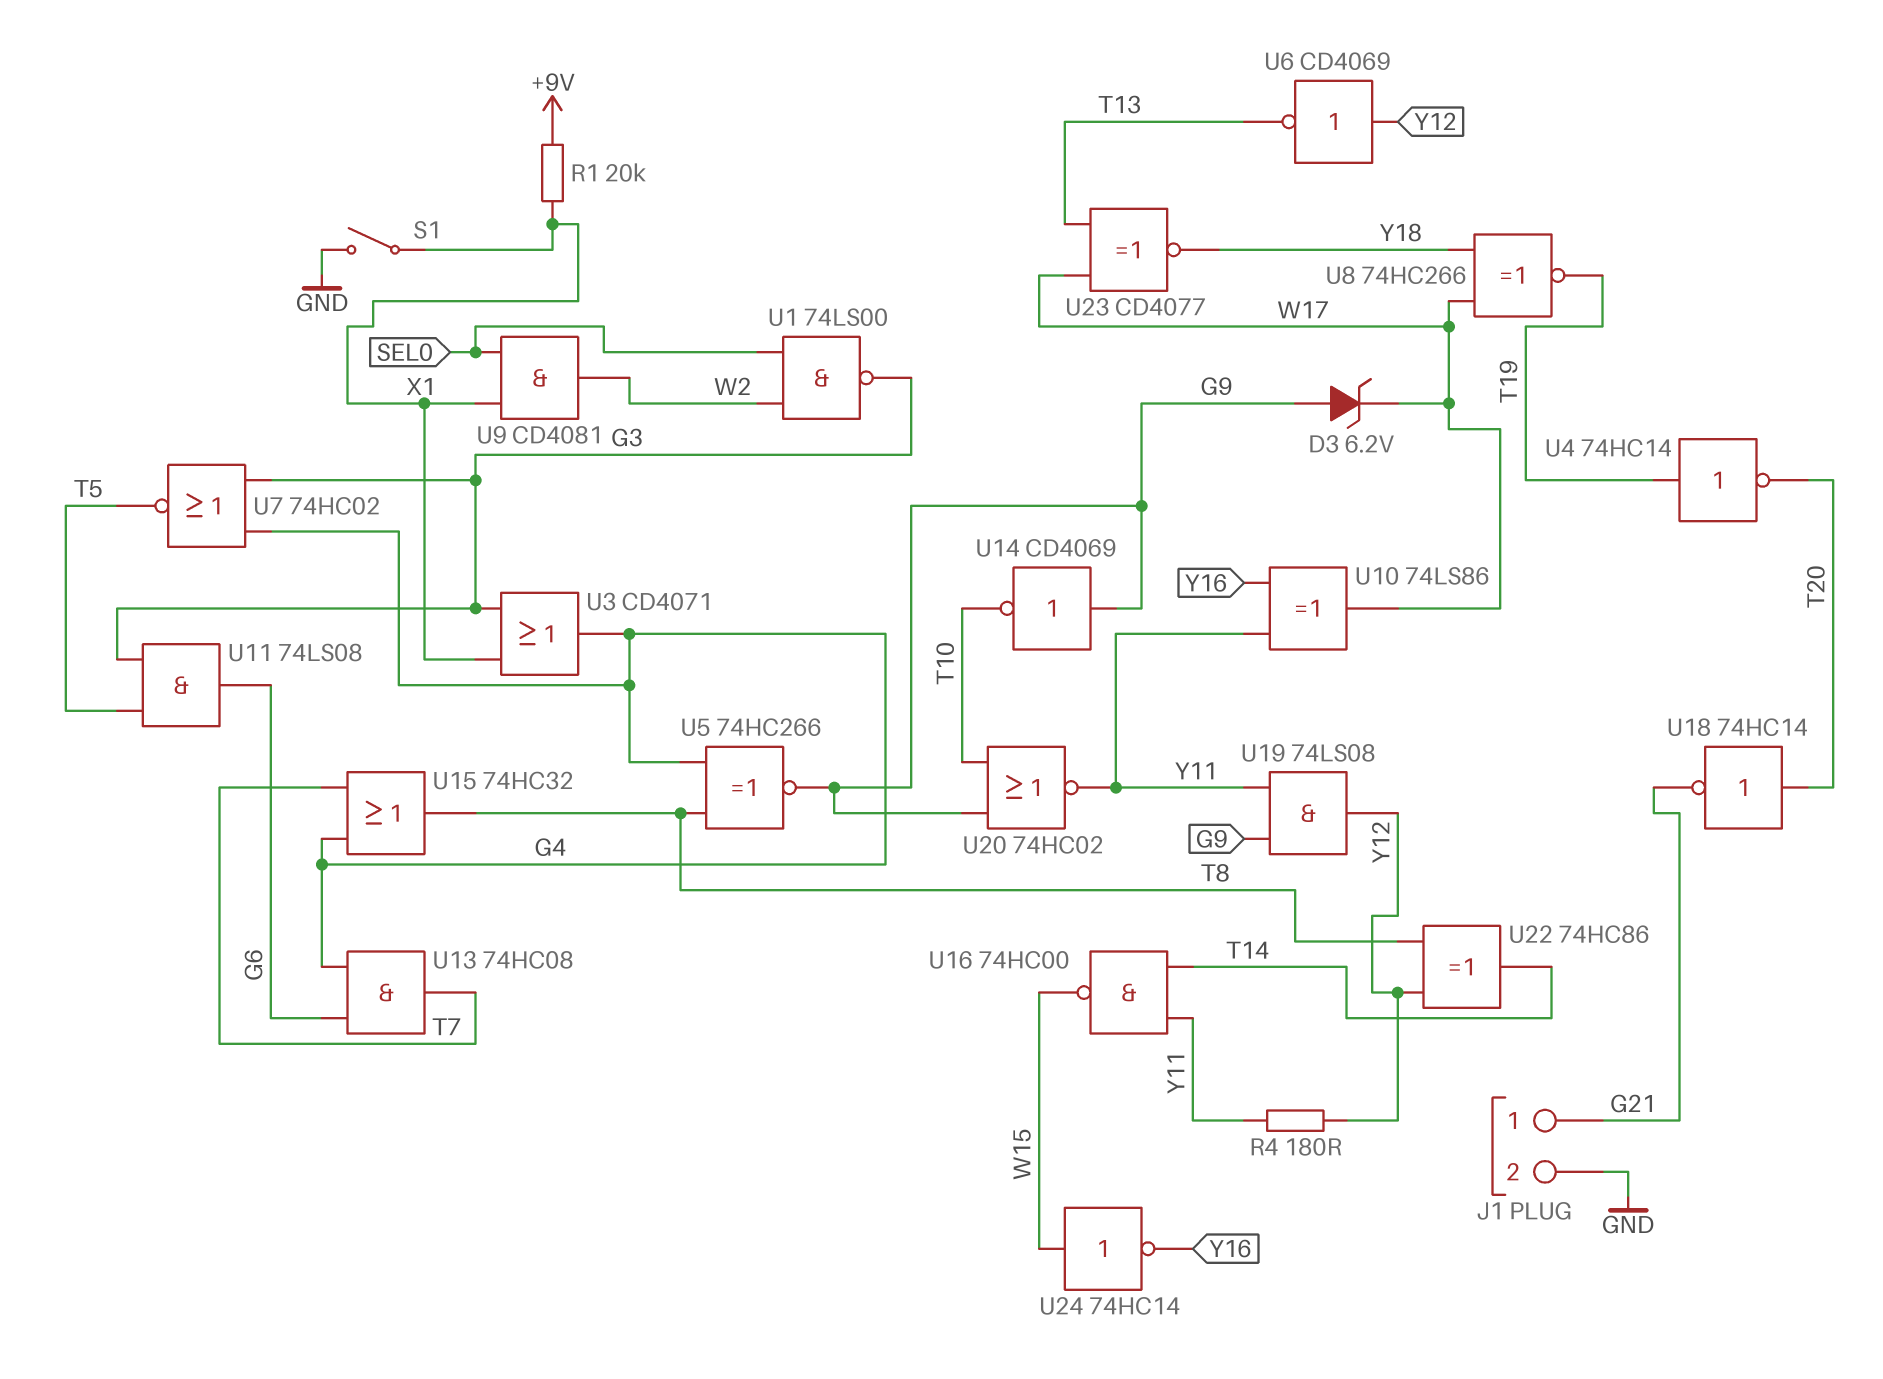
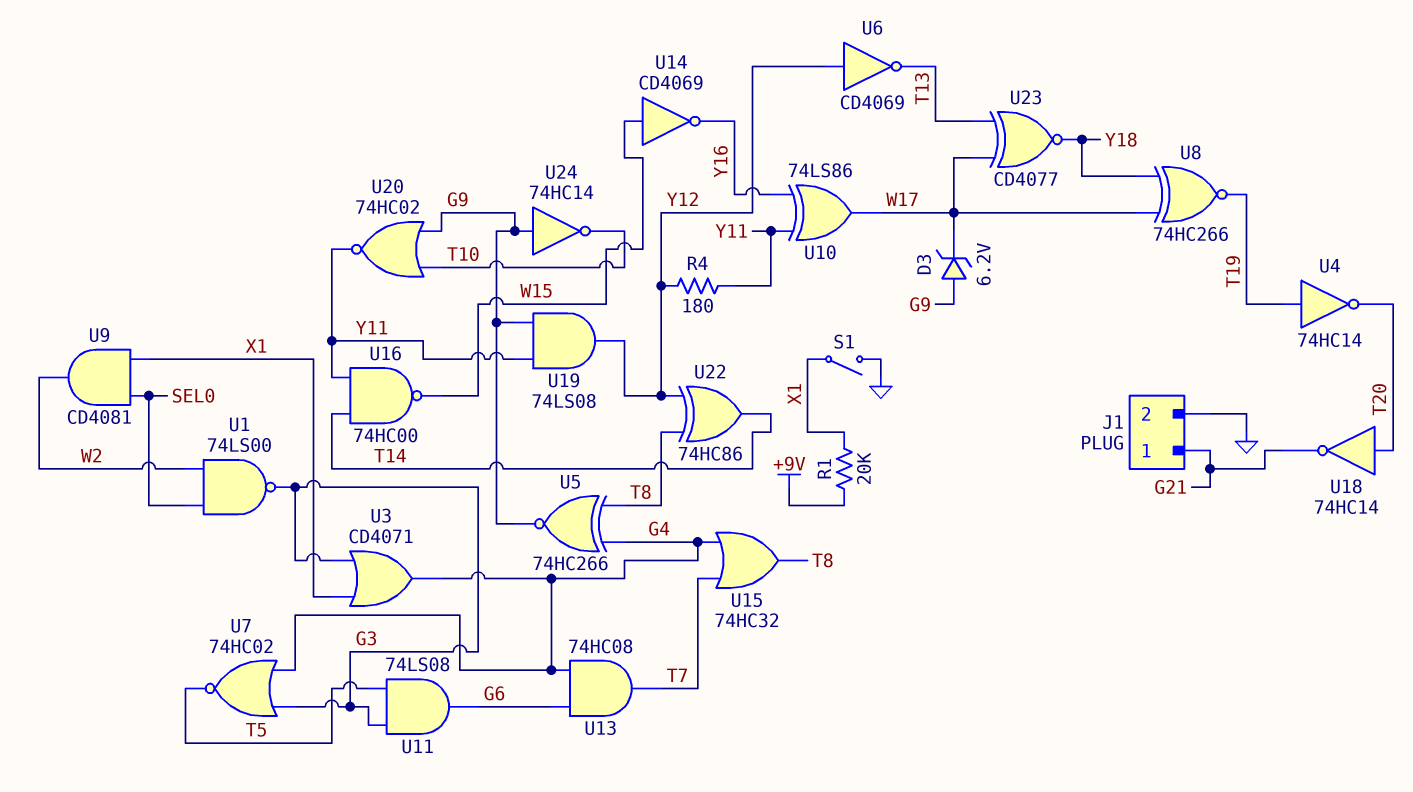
U14: NOT CD4069 (in G9, out T10) -> NOT CD4069 (in W15, out Y16)
U24: NOT 74HC14 (in W15, out Y16) -> NOT 74HC14 (in G9, out T10)

